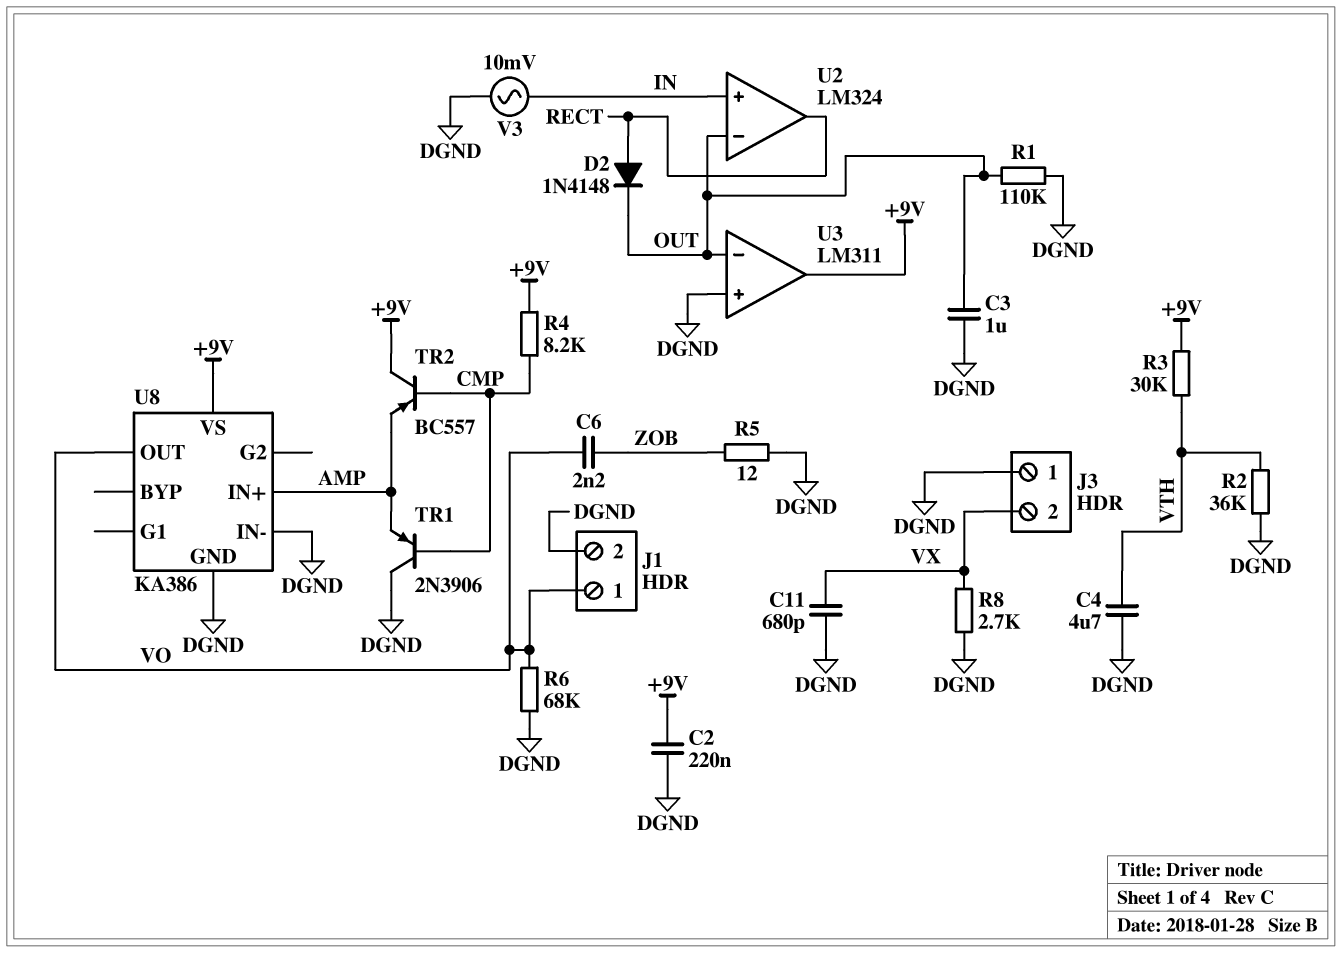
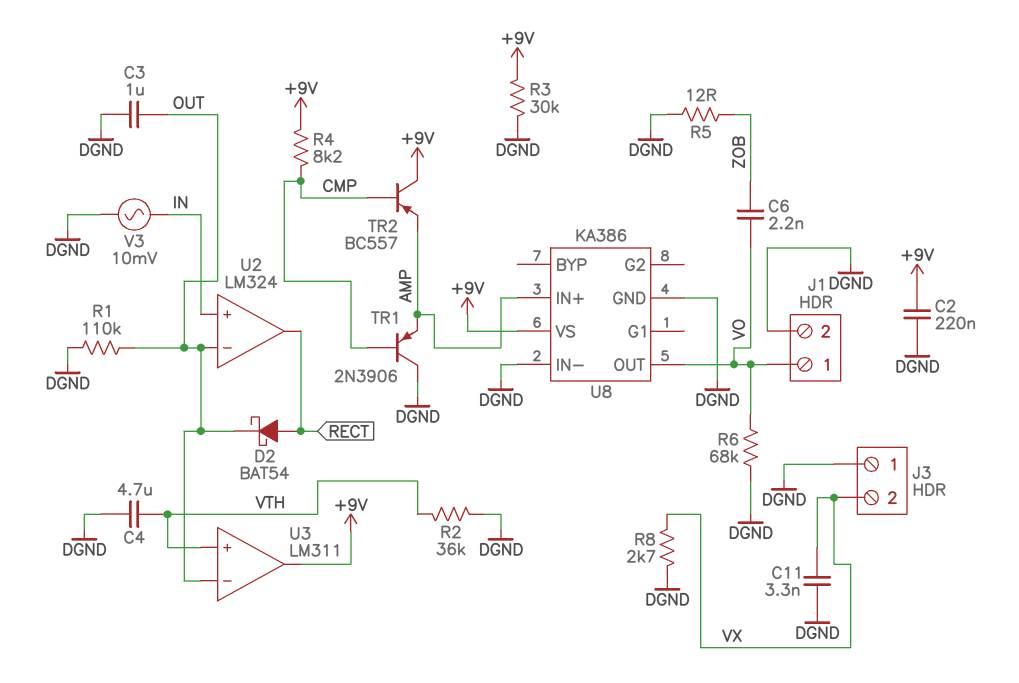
C11: 680pF (DGND, VX) -> 3.3nF (DGND, VX)
D2: diode 1N4148 (A RECT, K OUT) -> schottky BAT54 (A RECT, K OUT)
R3: 30k (+9V, VTH) -> 30k (+9V, DGND)
U3 pin in+: DGND -> VTH

